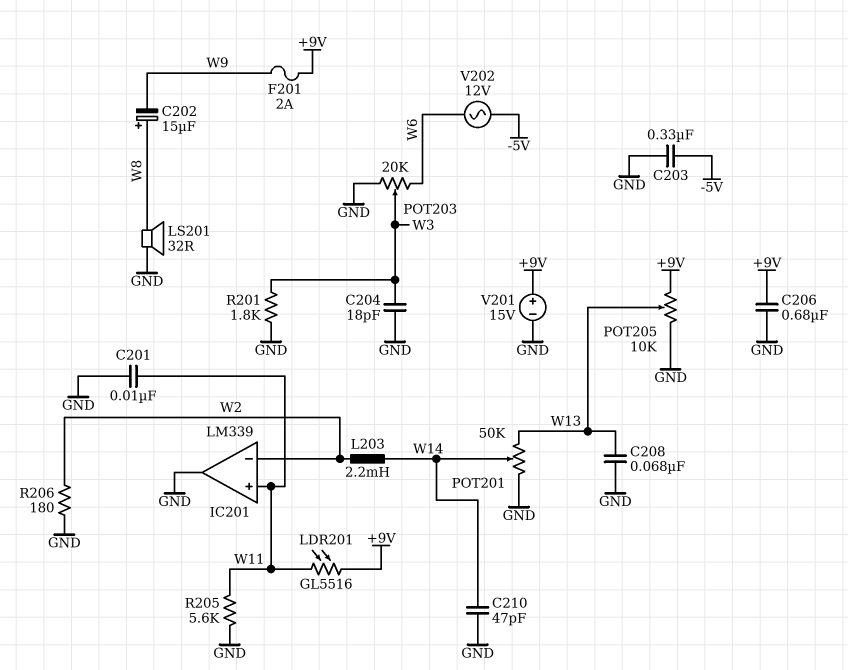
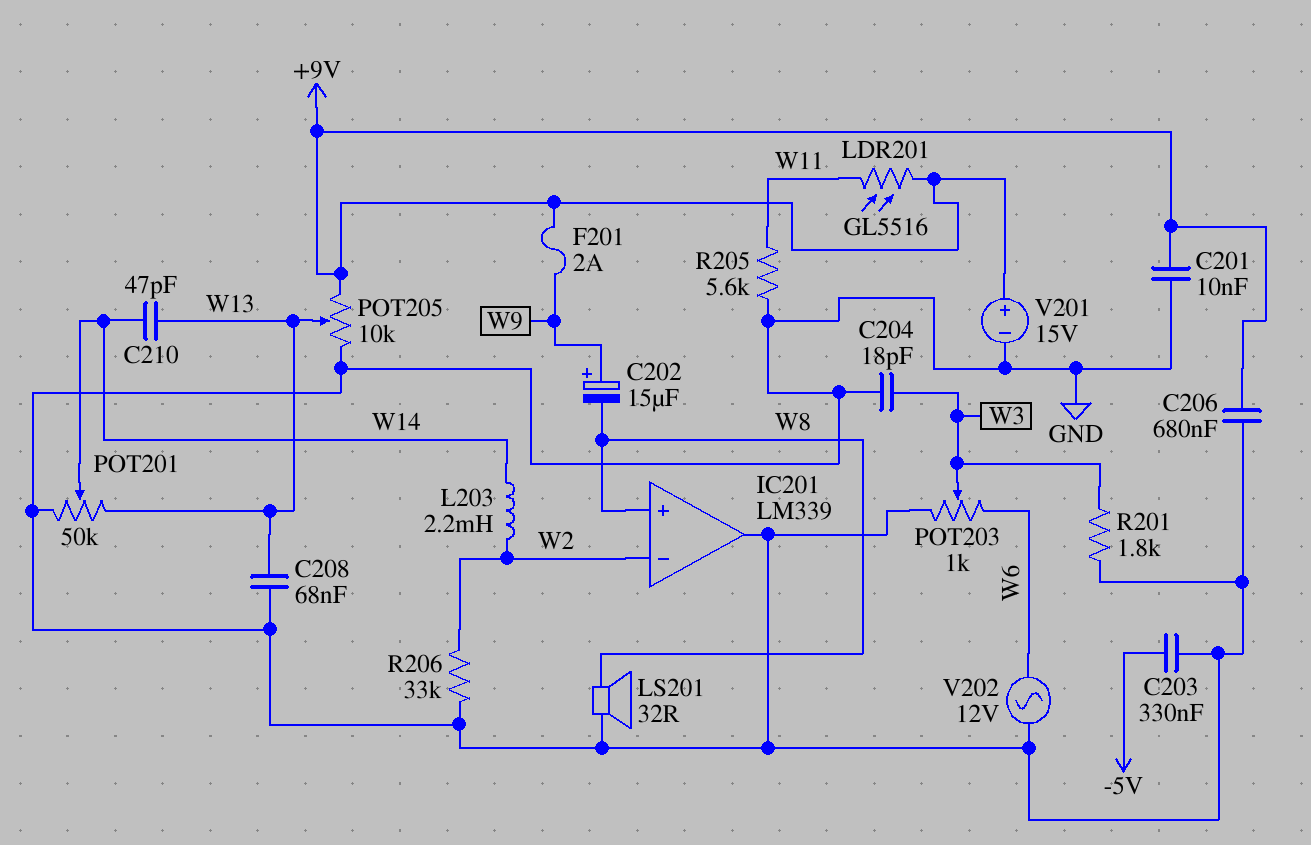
C201: 10nF (GND, W11) -> 10nF (+9V, GND)
C202: 15uF (plus W8, minus W9) -> 15uF (plus W9, minus W8)
C210: 47pF (GND, W14) -> 47pF (W13, W14)
IC201 pin in+: W11 -> W8
POT203: 20k (GND, W6, wiper W3) -> 1k (GND, W6, wiper W3)
R206: 180 (GND, W2) -> 33k (GND, W2)
V202: AC 12V (-5V, W6) -> AC 12V (GND, W6)

